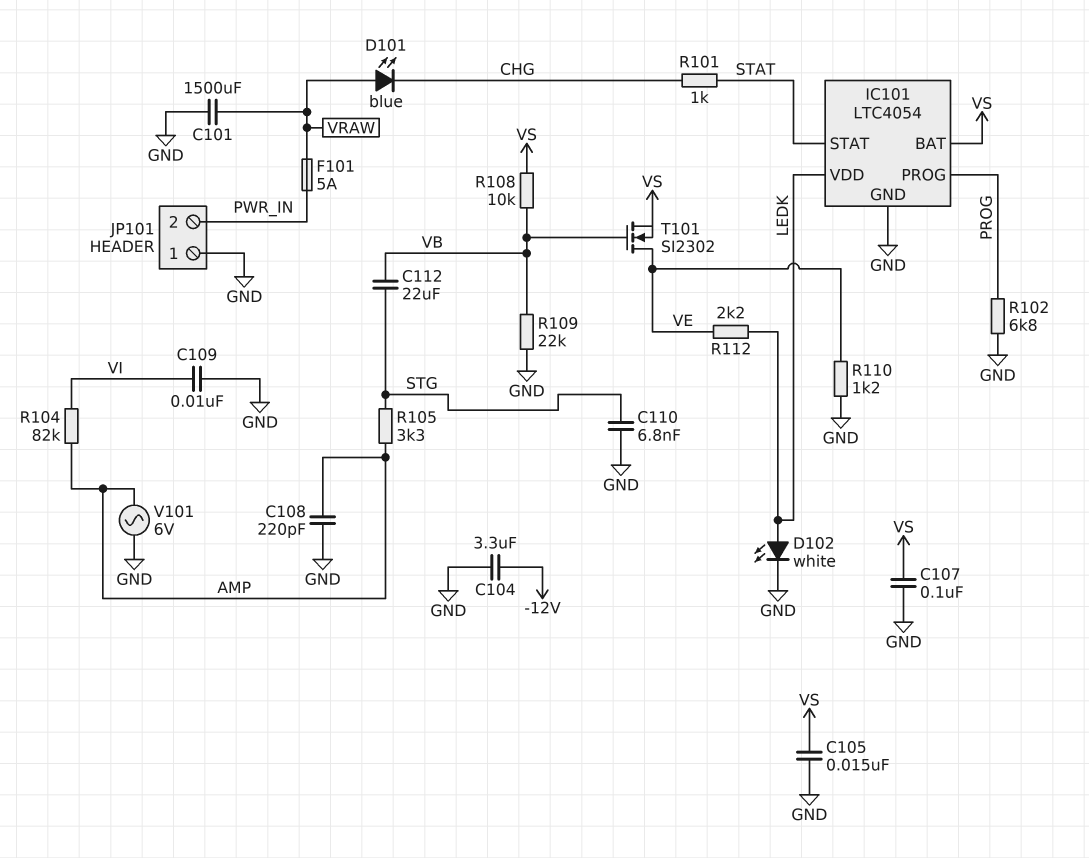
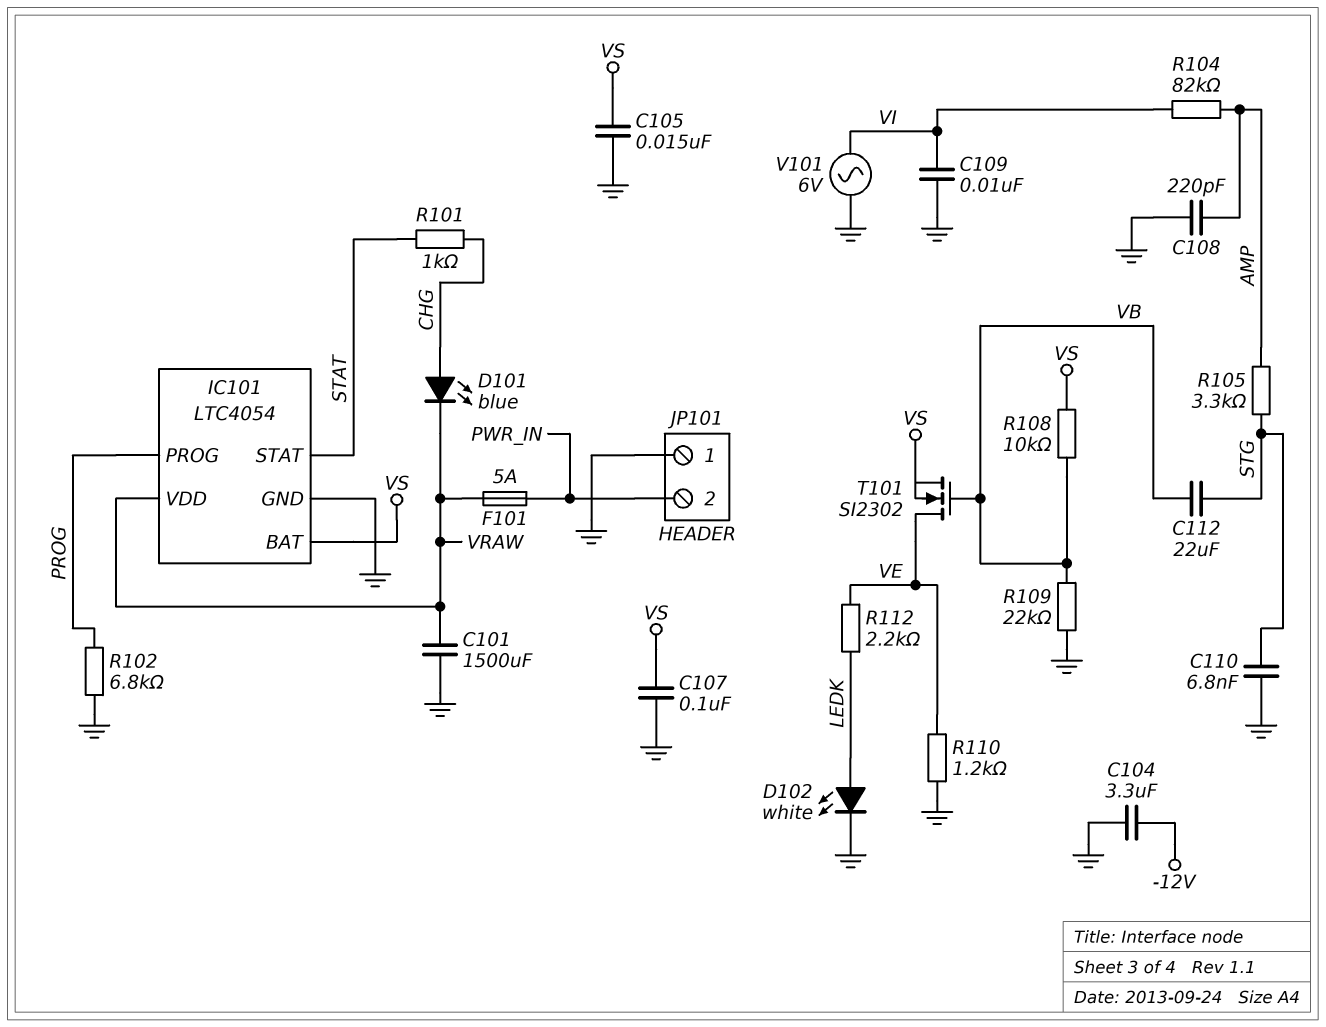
D101: LED blue (A VRAW, K CHG) -> LED blue (A CHG, K VRAW)
IC101 pin VDD: LEDK -> VRAW
V101: AC 6V (AMP, GND) -> AC 6V (GND, VI)

